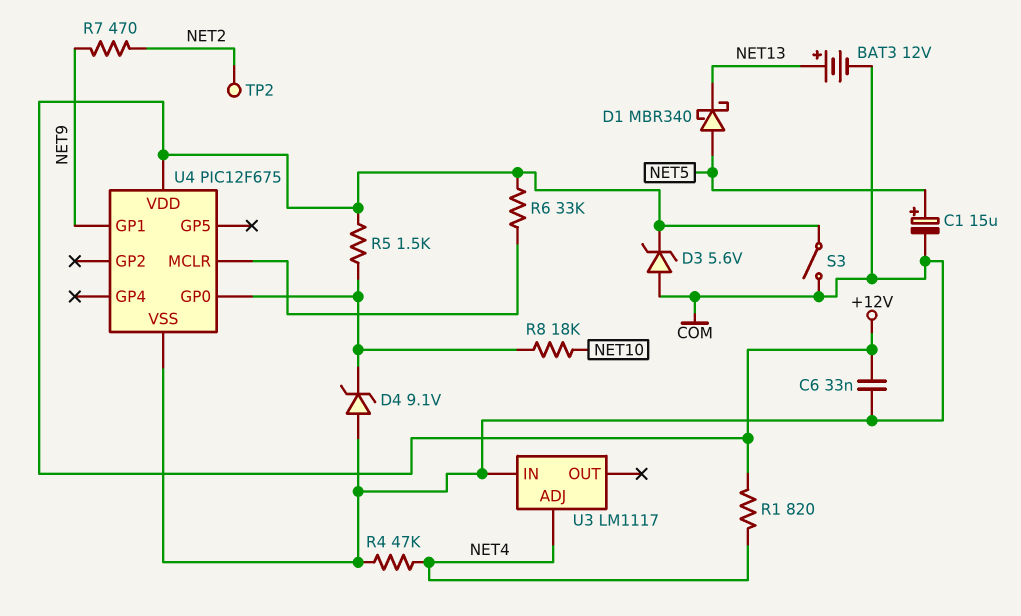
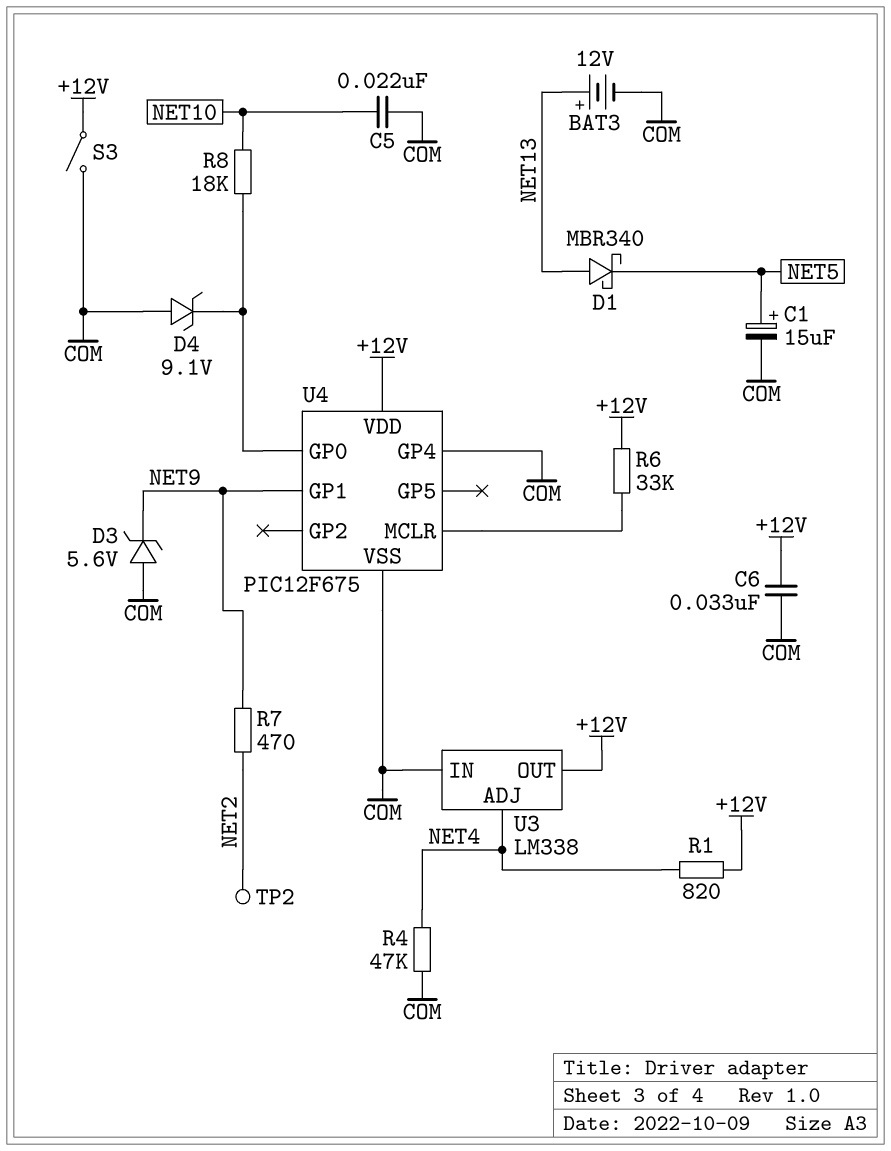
C5: none -> 22nF (COM, NET10)
D1: schottky MBR340 (A NET5, K NET13) -> schottky MBR340 (A NET13, K NET5)
D3: zener 5.6V (A COM, K +12V) -> zener 5.6V (A COM, K NET9)
R5: 1.5k (+12V, U4/GP0) -> none
U3: LM1117 -> LM338
U3 pin OUT: none -> +12V
U4 pin GP4: none -> COM

